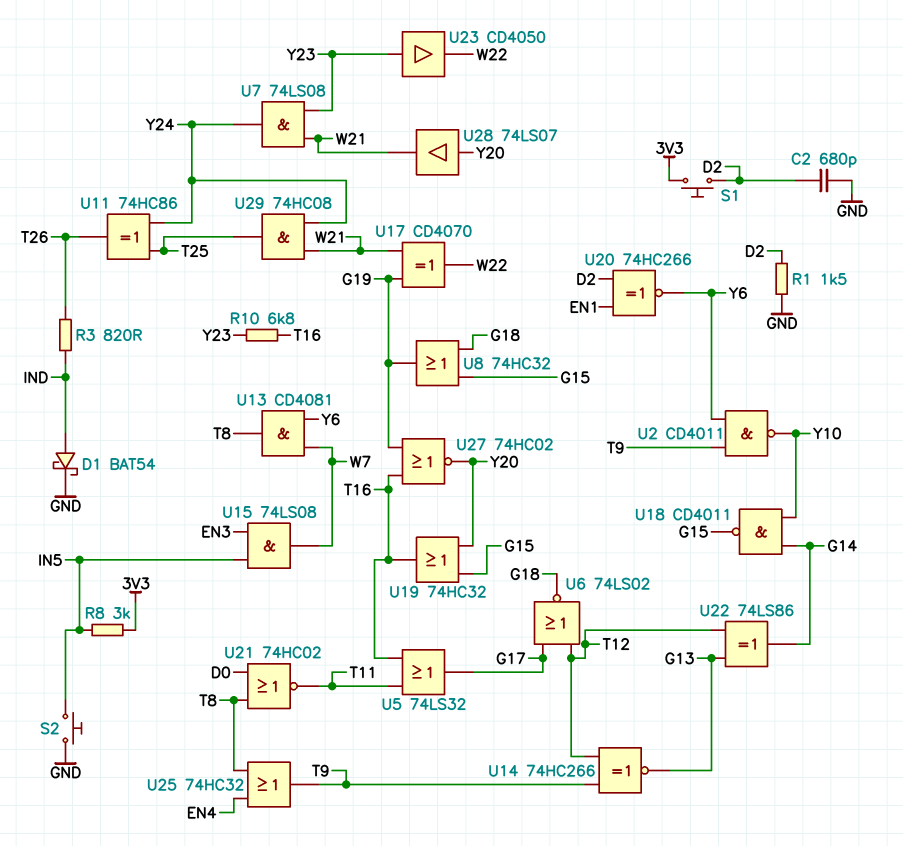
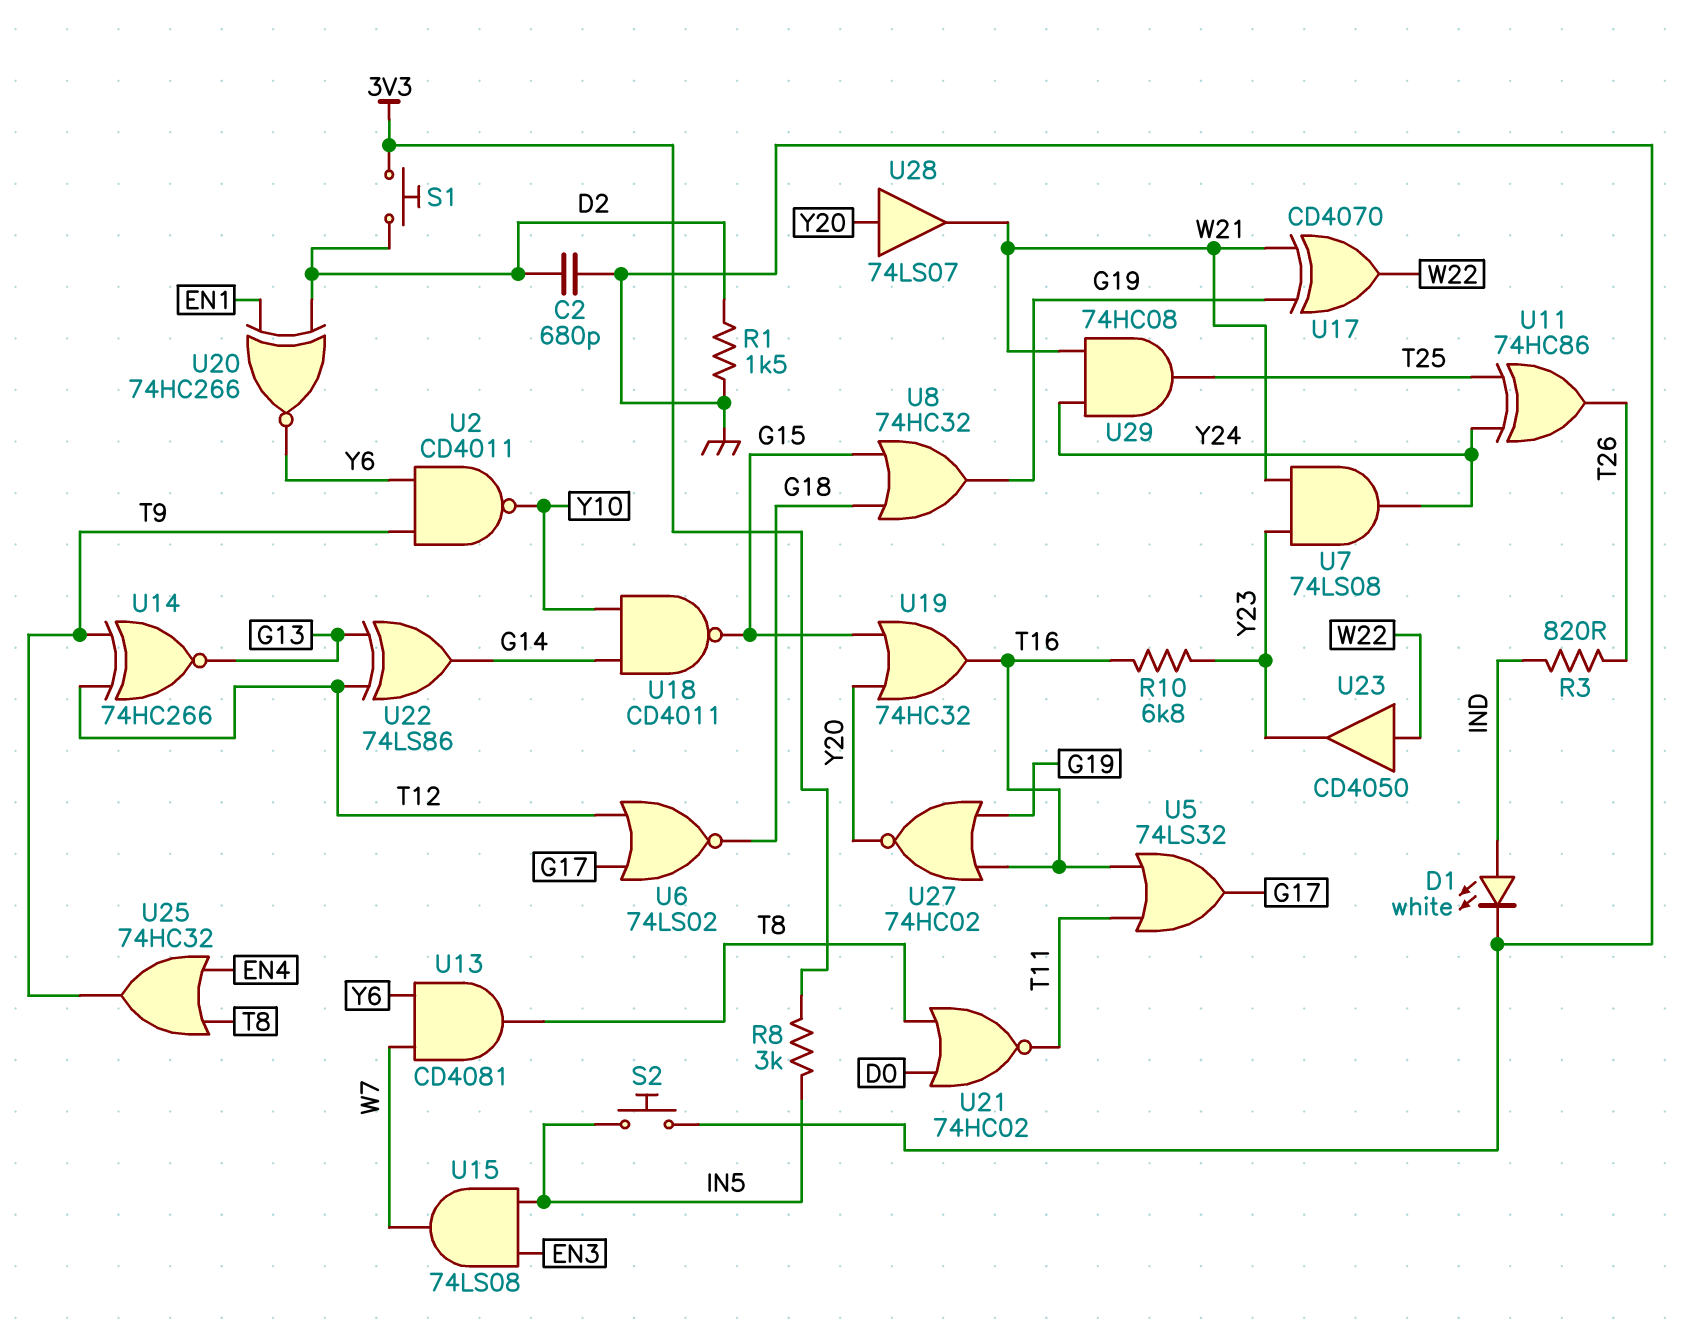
D1: schottky BAT54 (A IND, K GND) -> LED white (A IND, K GND)
U23: buffer CD4050 (in Y23, out W22) -> buffer CD4050 (in W22, out Y23)

